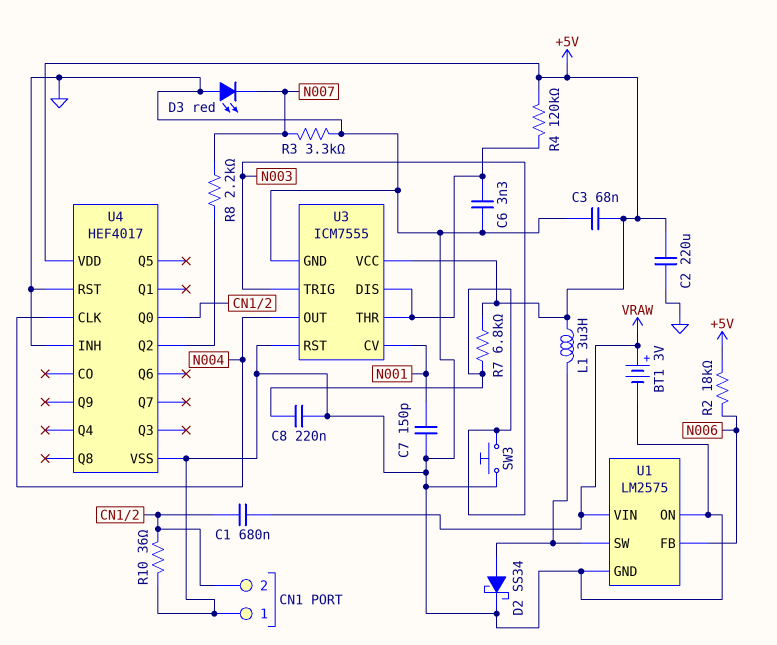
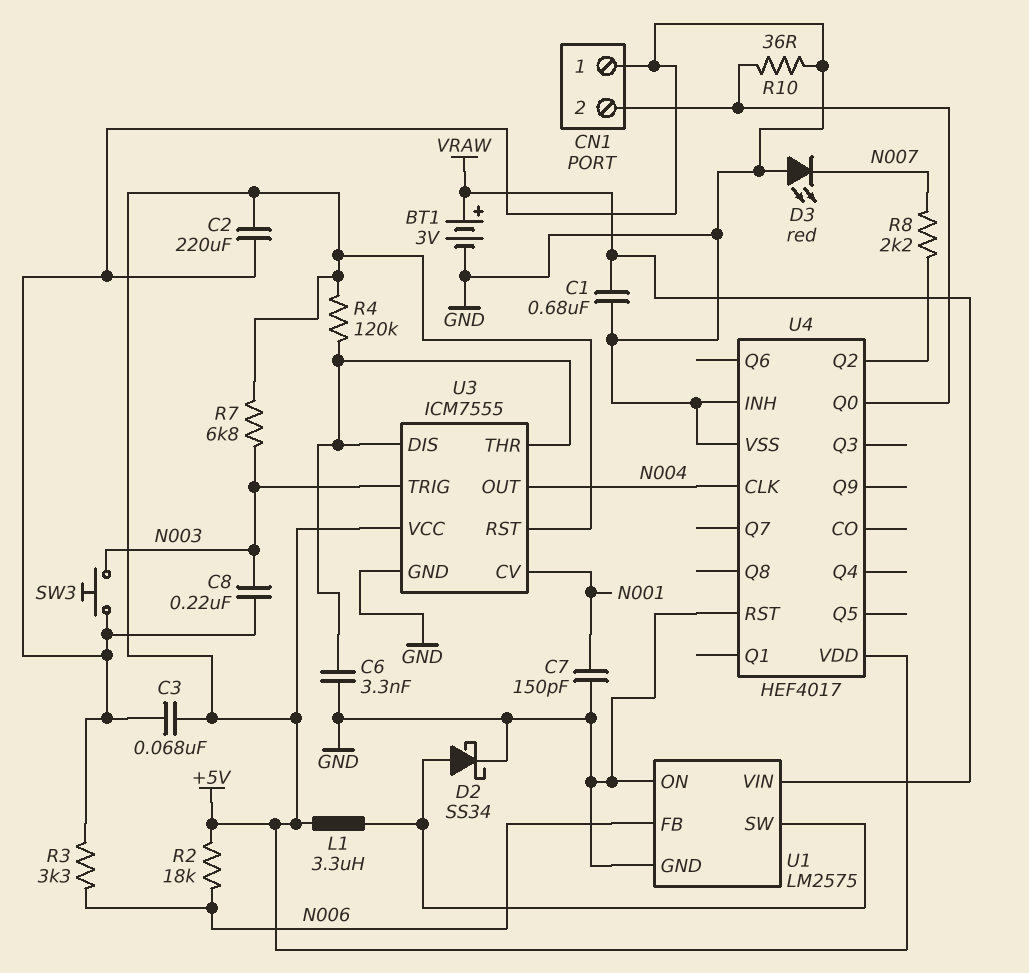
C1: 680nF (CN1/2, VRAW) -> 680nF (GND, VRAW)
R3: 3.3k (GND, N007) -> 3.3k (GND, N006)
U3 pin RST: GND -> +5V

